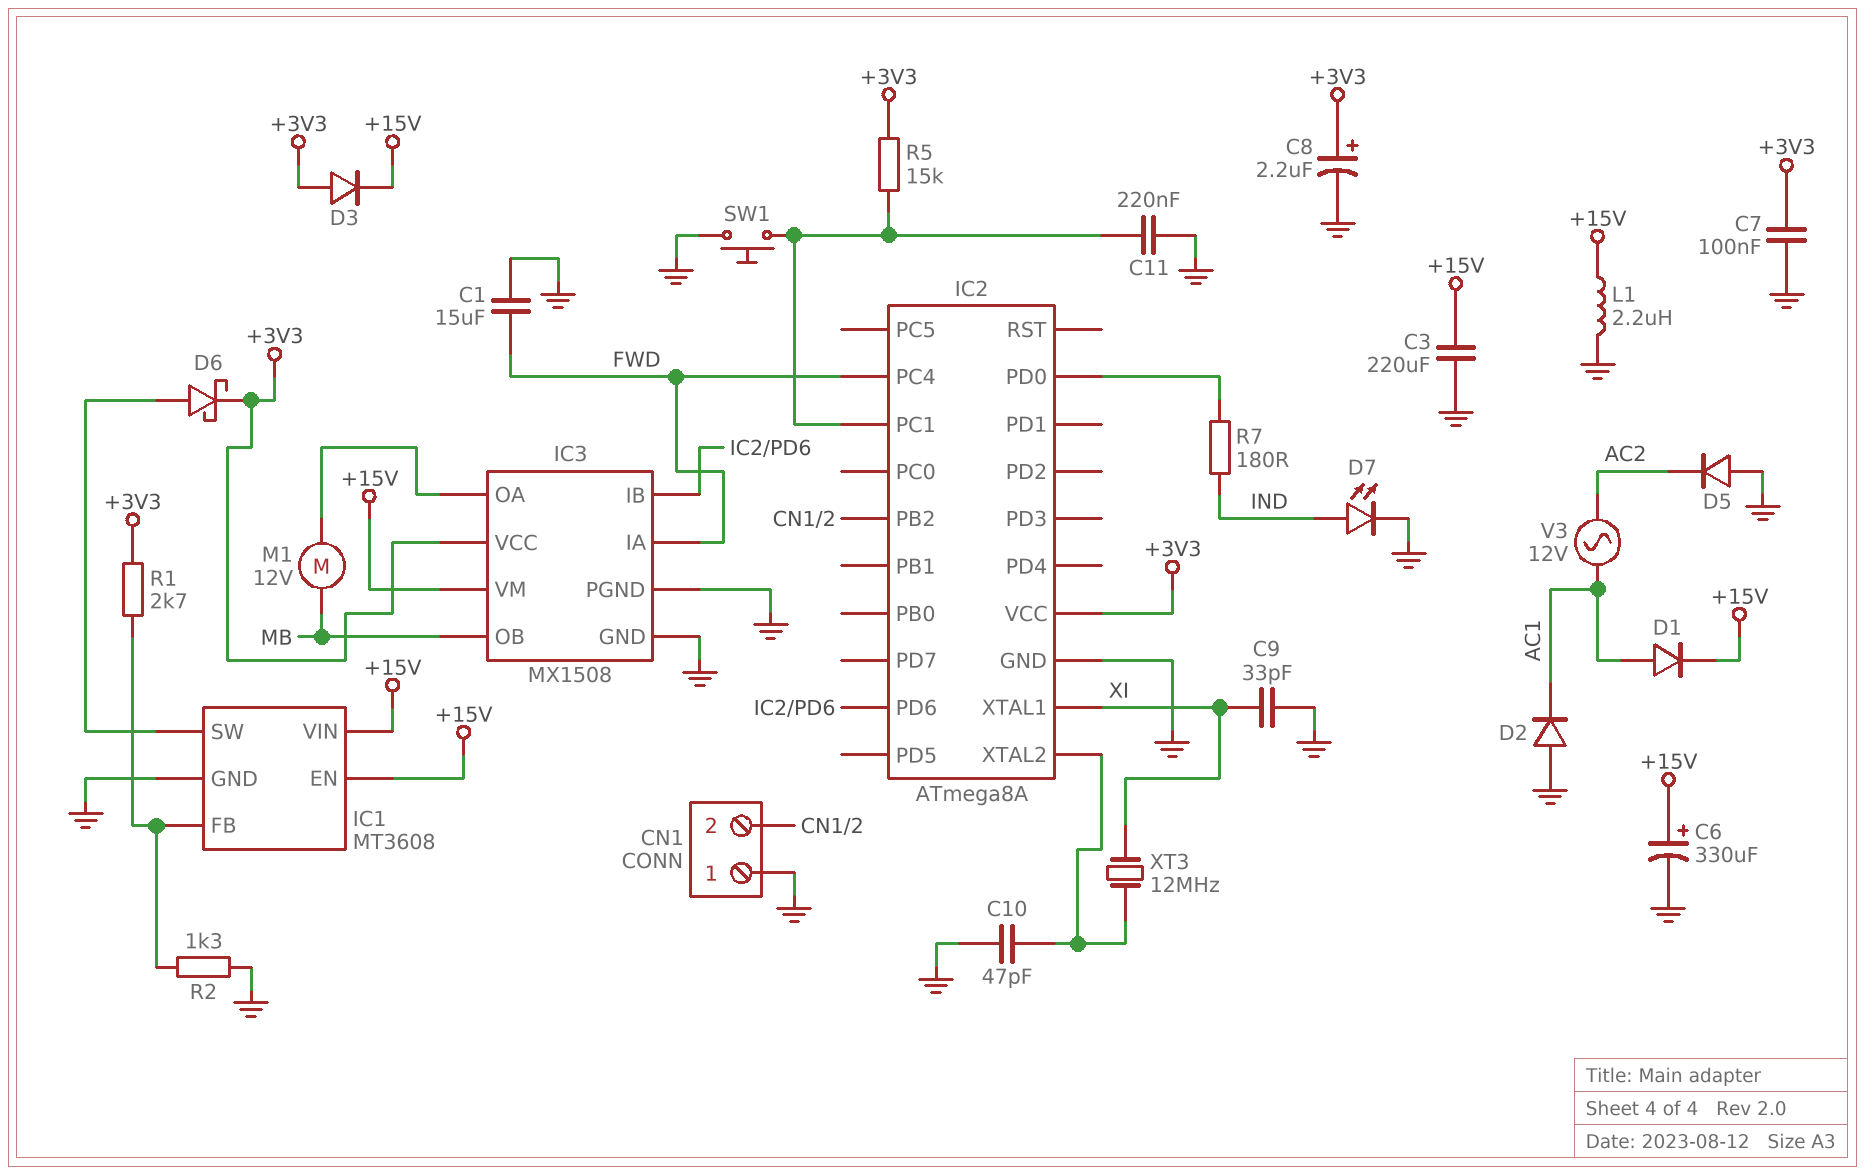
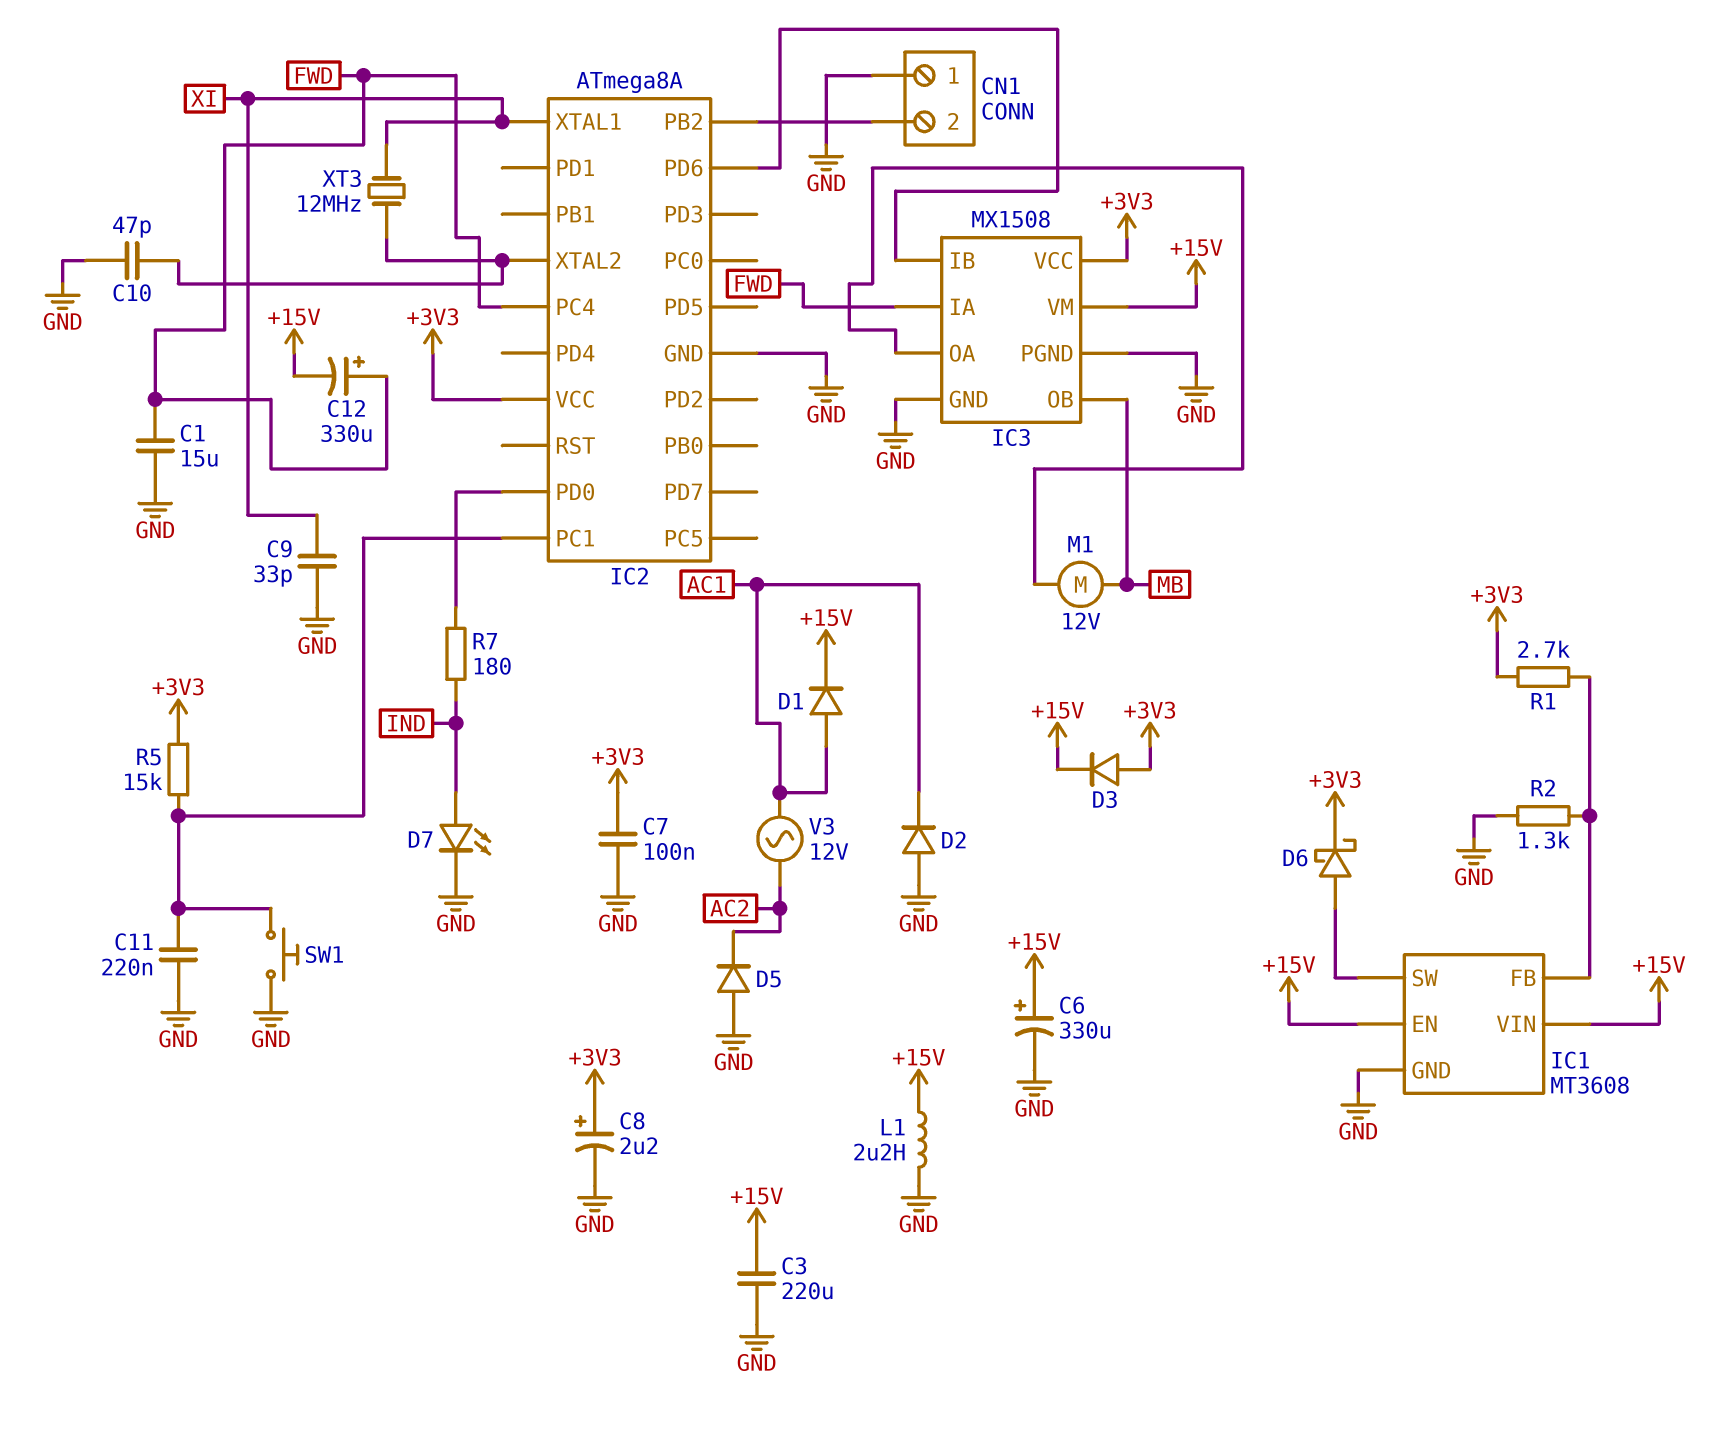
C12: none -> 330uF (plus FWD, minus +15V)

